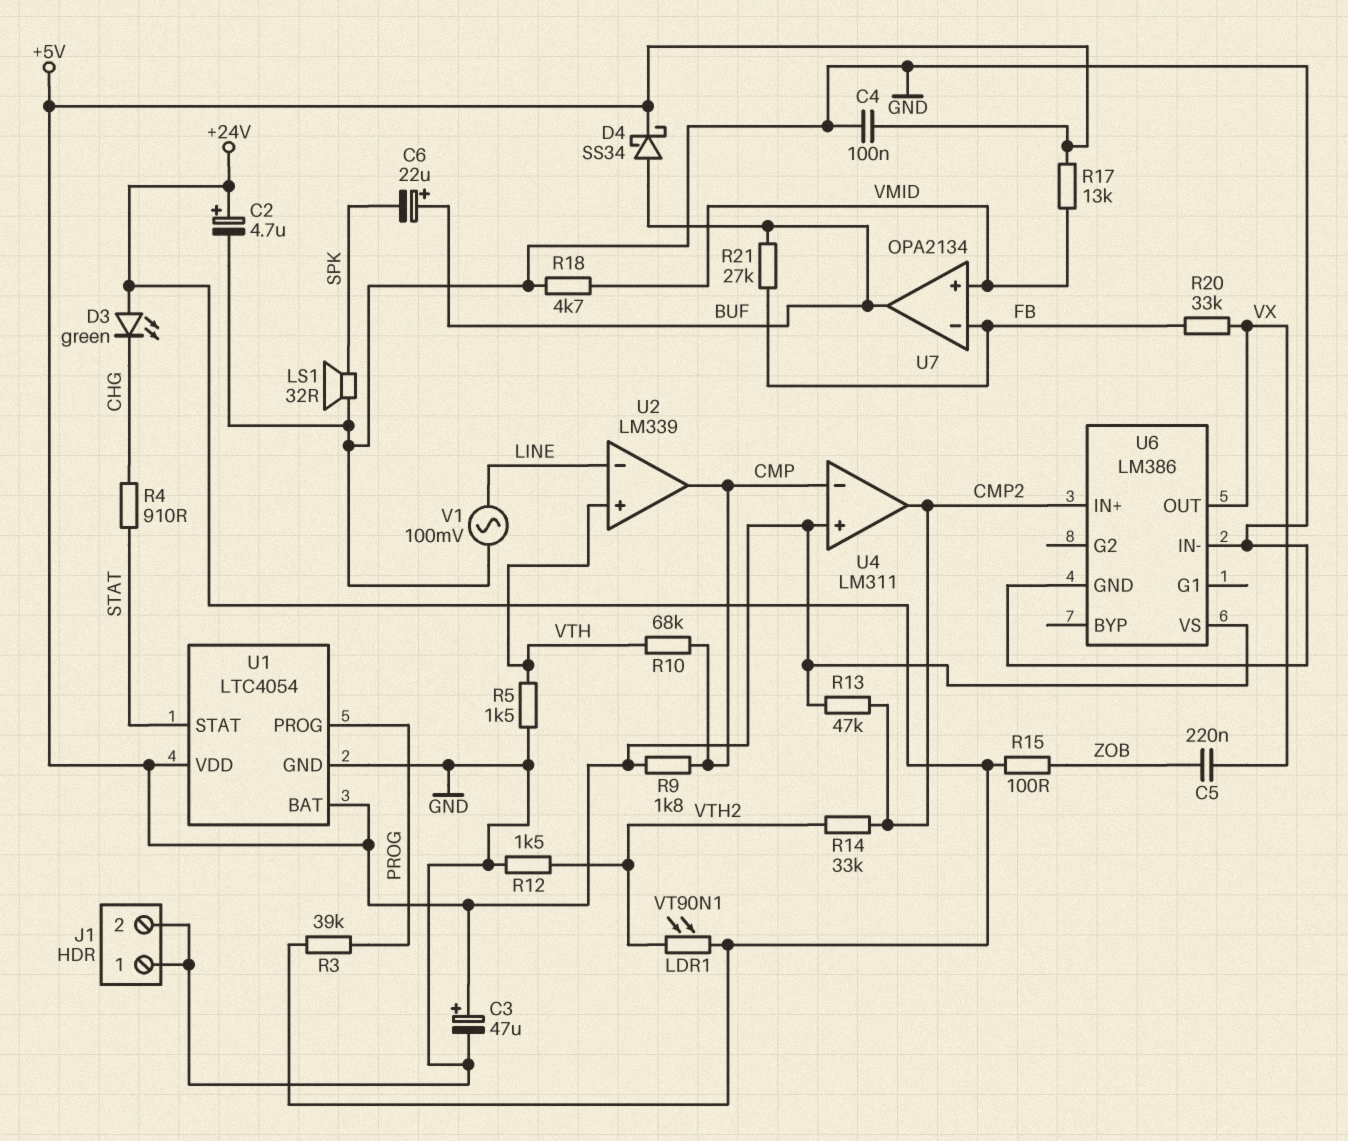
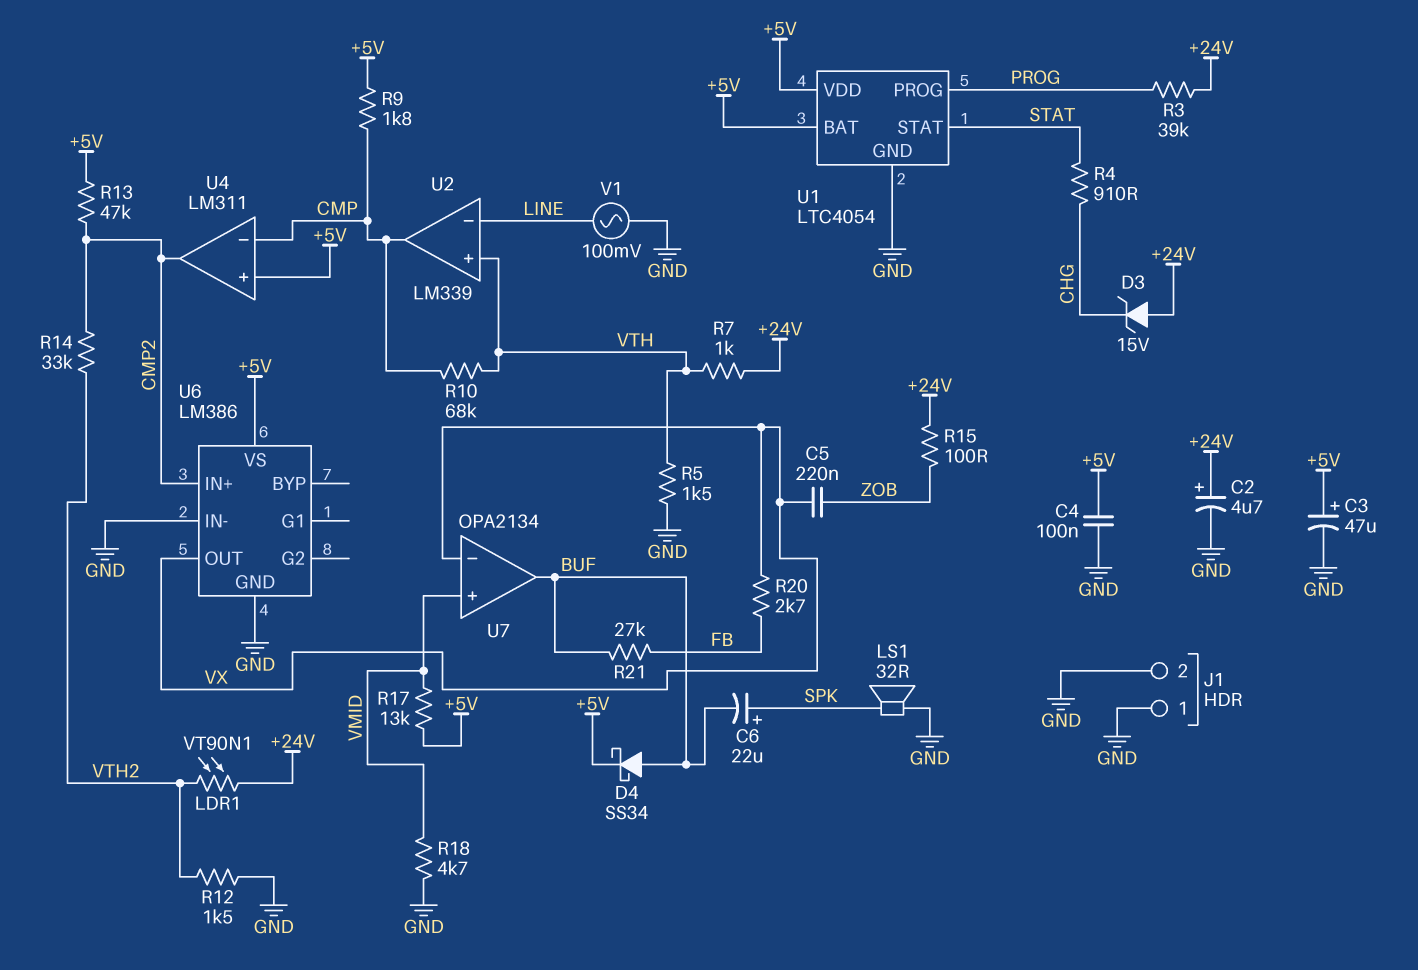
C6: 22uF (plus BUF, minus SPK) -> 22uF (plus SPK, minus BUF)
D3: LED green (A +24V, K CHG) -> zener 15V (A +24V, K CHG)
R7: none -> 1k (+24V, VTH)
R20: 33k (FB, VX) -> 2.7k (FB, VX)
U7 pin in-: FB -> VX

